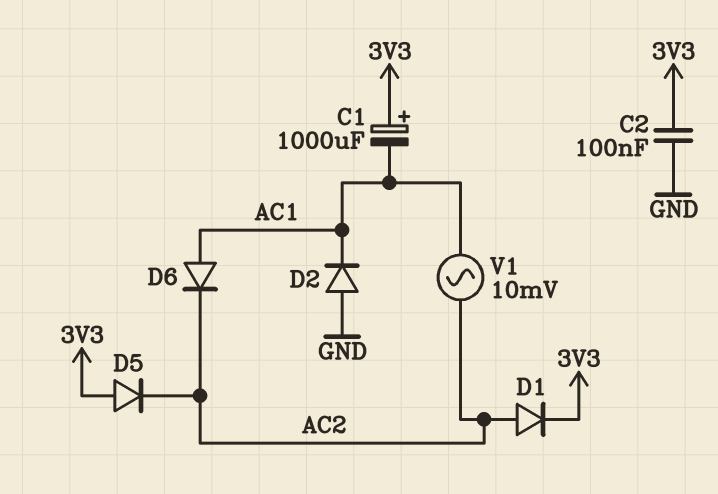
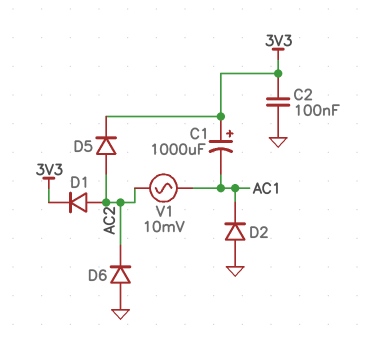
D5: diode (A 3V3, K AC2) -> diode (A AC2, K 3V3)
D6: diode (A AC1, K AC2) -> diode (A GND, K AC2)

